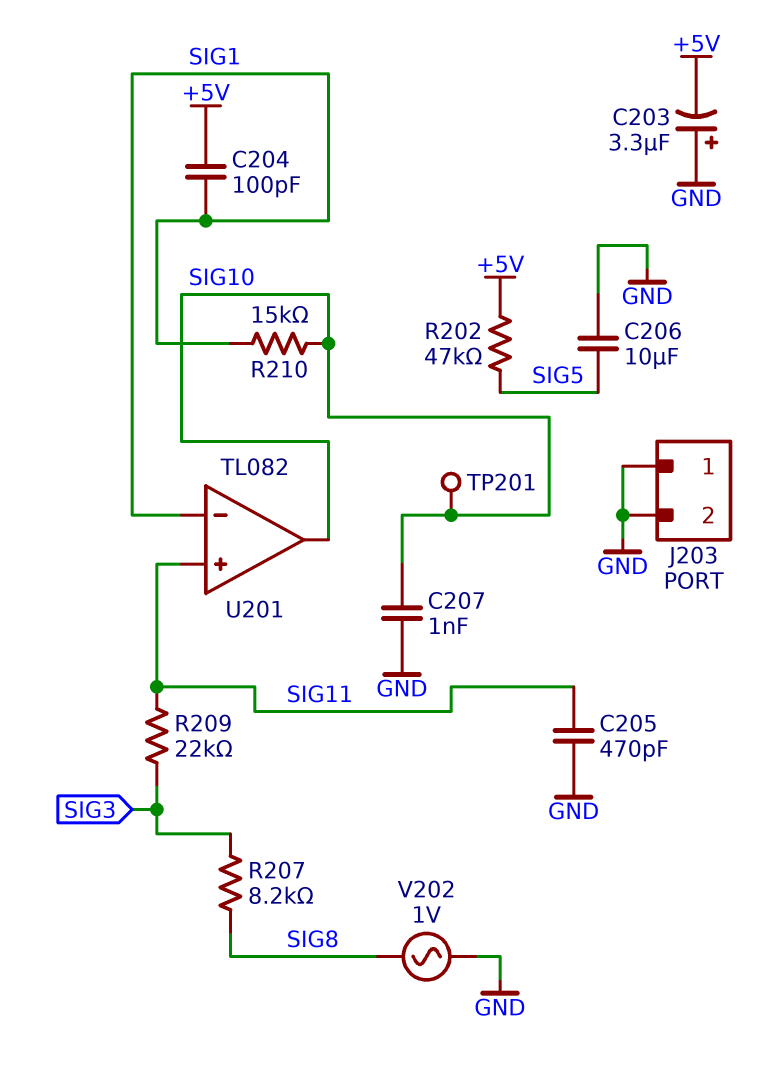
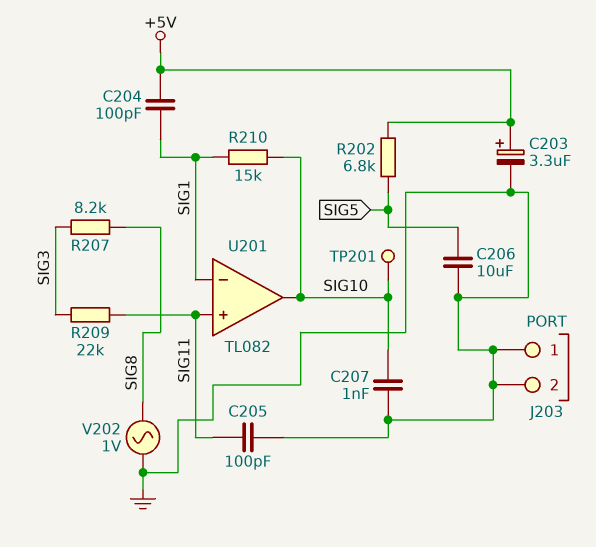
C203: 3.3uF (plus GND, minus +5V) -> 3.3uF (plus +5V, minus GND)
C205: 470pF (GND, SIG11) -> 100pF (GND, SIG11)
R202: 47k (+5V, SIG5) -> 6.8k (+5V, SIG5)

